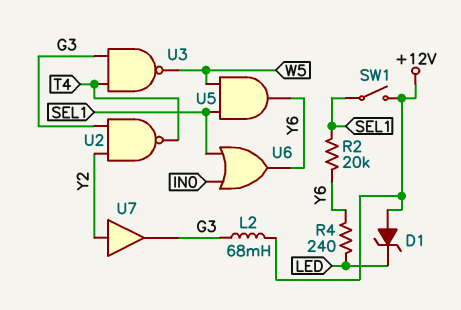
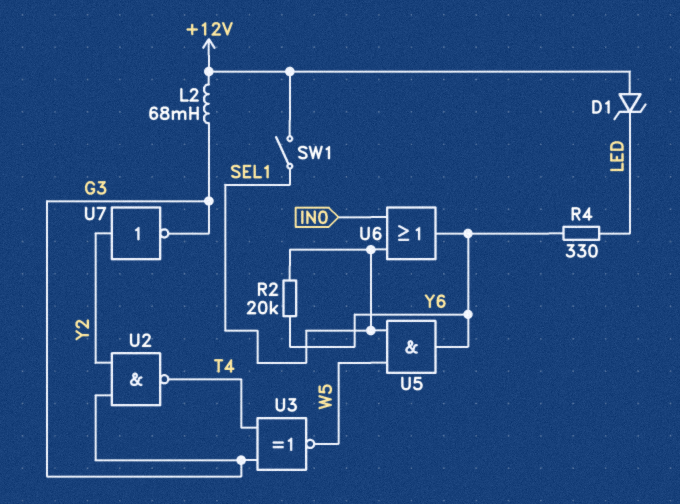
R4: 240 (LED, Y6) -> 330 (LED, Y6)
U3: NAND (in G3, in T4, out W5) -> XNOR (in G3, in T4, out W5)
U7: buffer (in Y2, out G3) -> NOT (in Y2, out G3)

